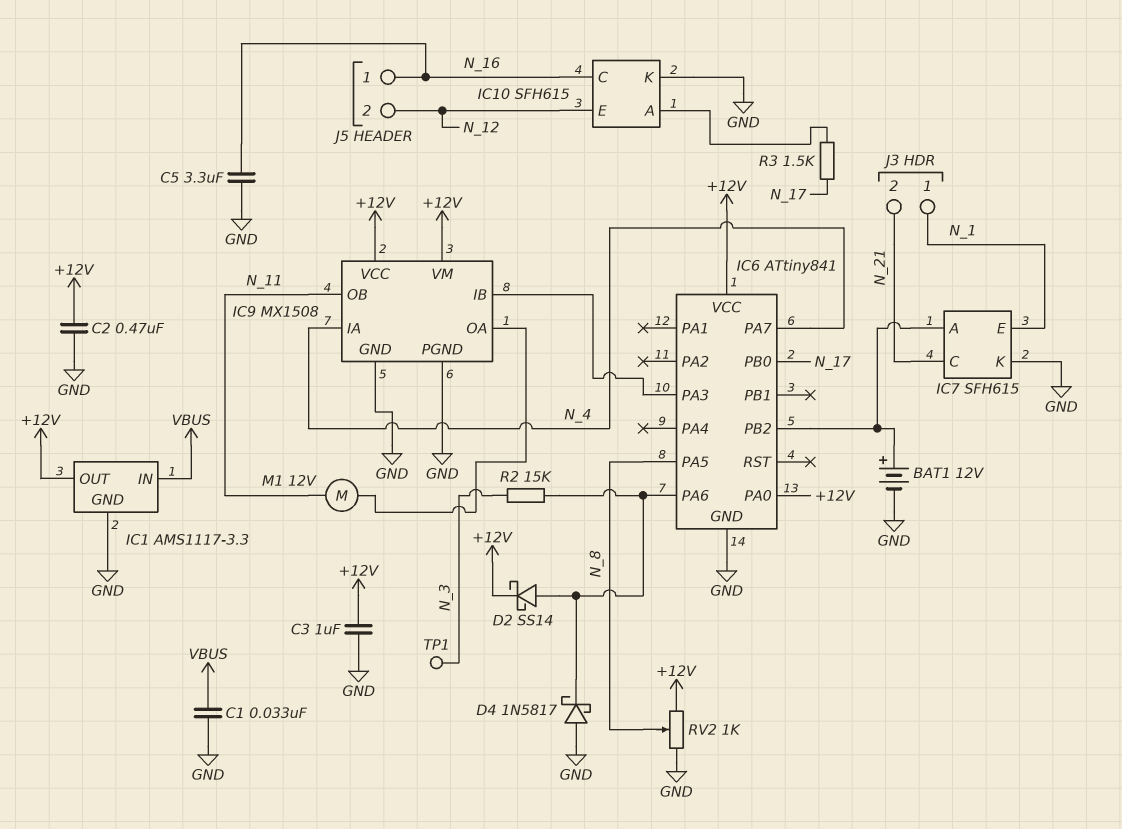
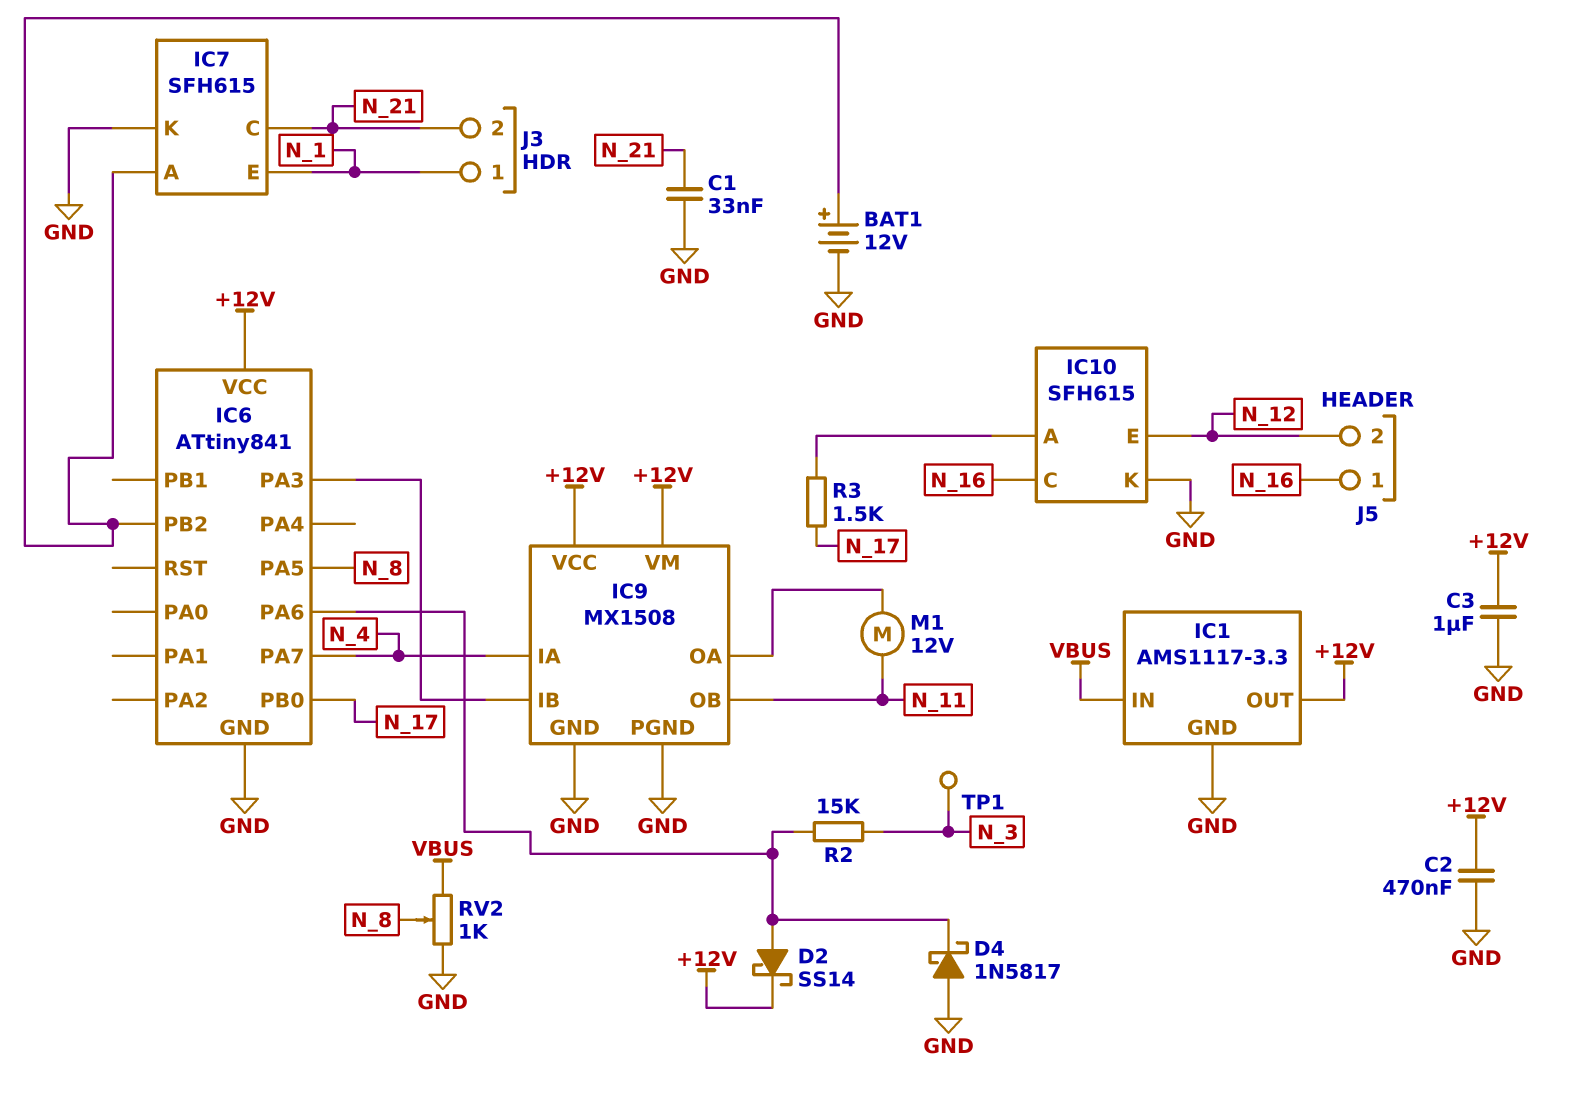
C1: 33nF (GND, VBUS) -> 33nF (GND, N_21)
C5: 3.3uF (GND, N_16) -> none
IC6 pin PA0: +12V -> none
RV2: 1k (+12V, GND, wiper N_8) -> 1k (GND, VBUS, wiper N_8)

